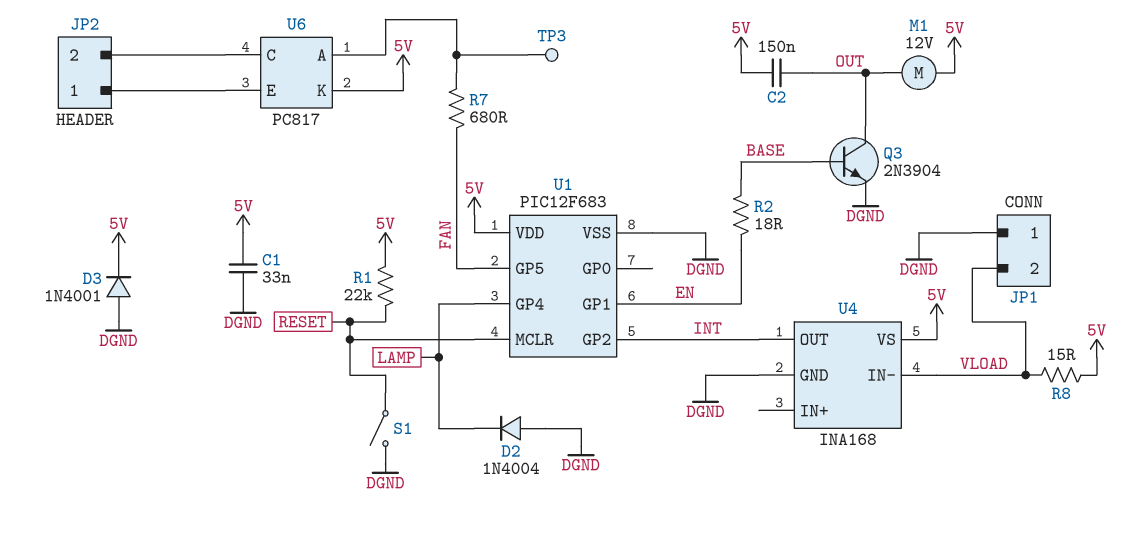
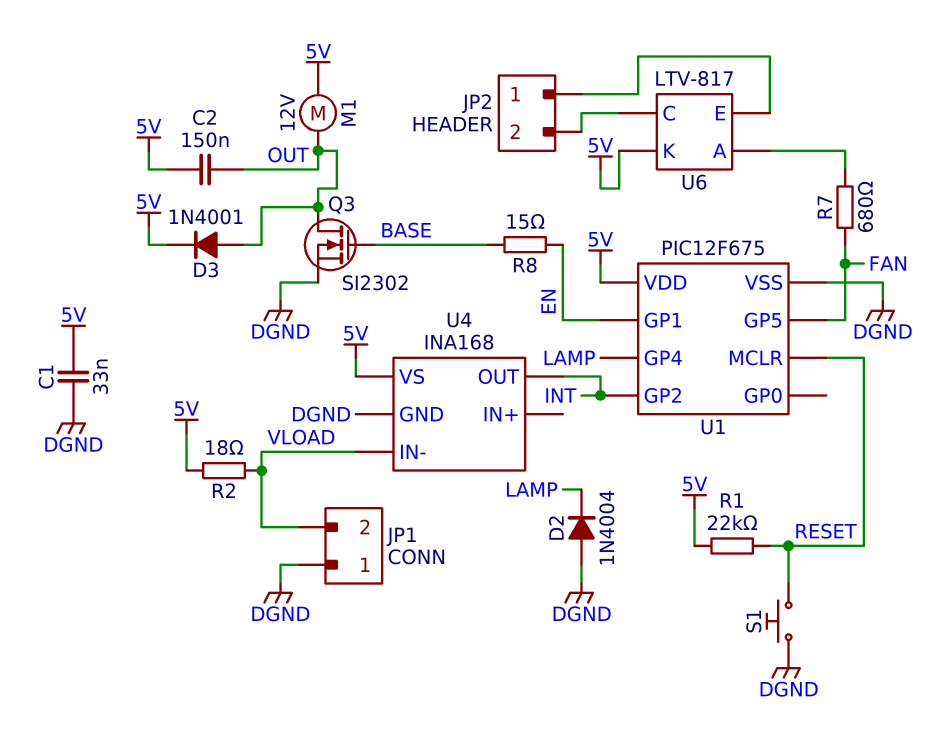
D3: diode 1N4001 (A DGND, K 5V) -> diode 1N4001 (A OUT, K 5V)
Q3: NPN 2N3904 (B BASE, C OUT, E DGND) -> NMOS SI2302 (G BASE, D OUT, S DGND)
R2: 18 (BASE, EN) -> 18 (5V, VLOAD)
R8: 15 (5V, VLOAD) -> 15 (BASE, EN)
S1: switch (DGND, RESET) -> button (DGND, RESET)
TP3: test point (U6/A) -> none
U1: PIC12F683 -> PIC12F675
U6: PC817 -> LTV-817

